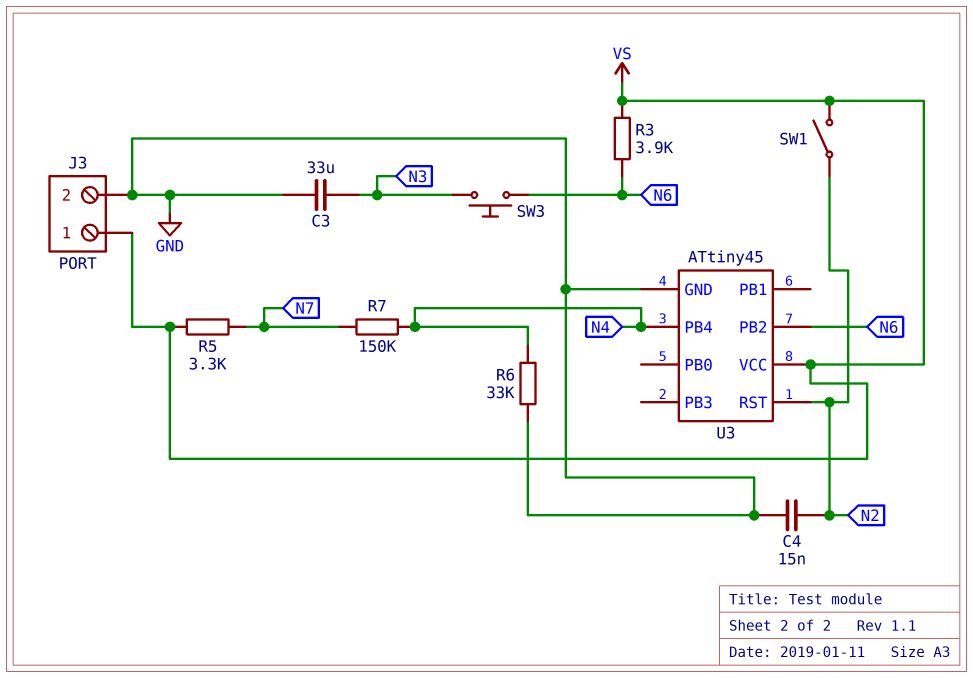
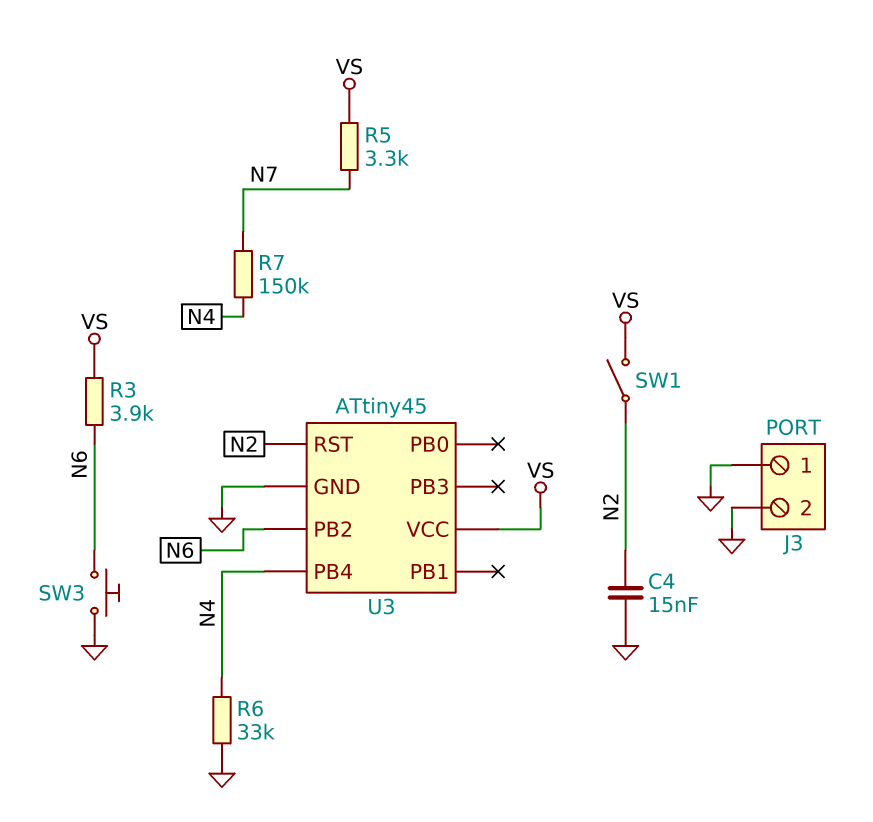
C3: 33uF (GND, N3) -> none
J3 pin 1: VS -> GND
SW3: button (N3, N6) -> button (GND, N6)

